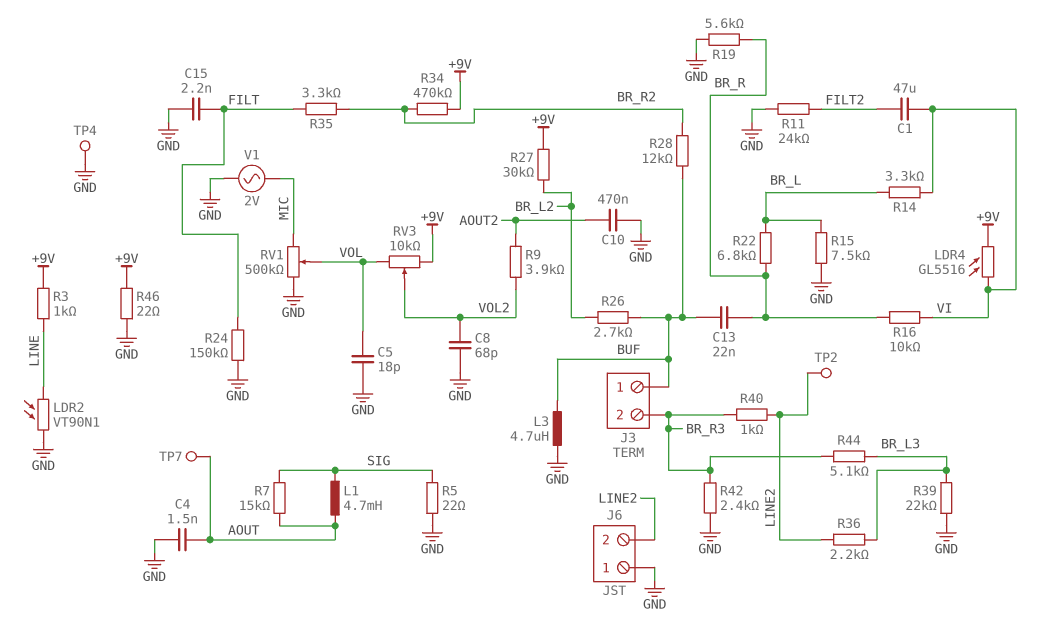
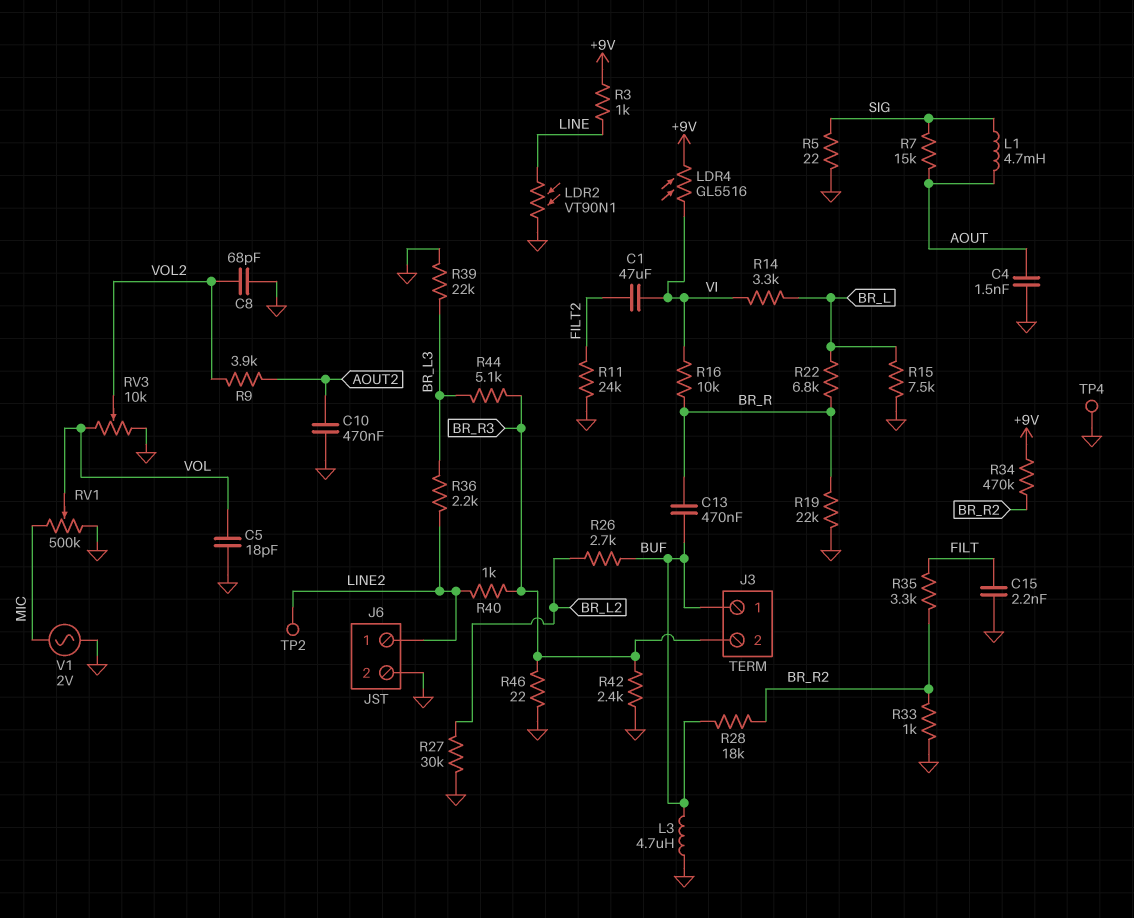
C13: 22nF (BR_R, BUF) -> 470nF (BR_R, BUF)
J6 pin 1: GND -> LINE2
J6 pin 2: LINE2 -> GND
R19: 5.6k (BR_R, GND) -> 22k (BR_R, GND)
R24: 150k (FILT, GND) -> none
R27: 30k (+9V, BR_L2) -> 30k (BR_L2, GND)
R28: 12k (BR_R2, BUF) -> 18k (BR_R2, BUF)
R33: none -> 1k (BR_R2, GND)
R46: 22 (+9V, GND) -> 22 (BR_R3, GND)
RV3: 10k (+9V, VOL, wiper VOL2) -> 10k (GND, VOL, wiper VOL2)
TP7: test point (AOUT) -> none

